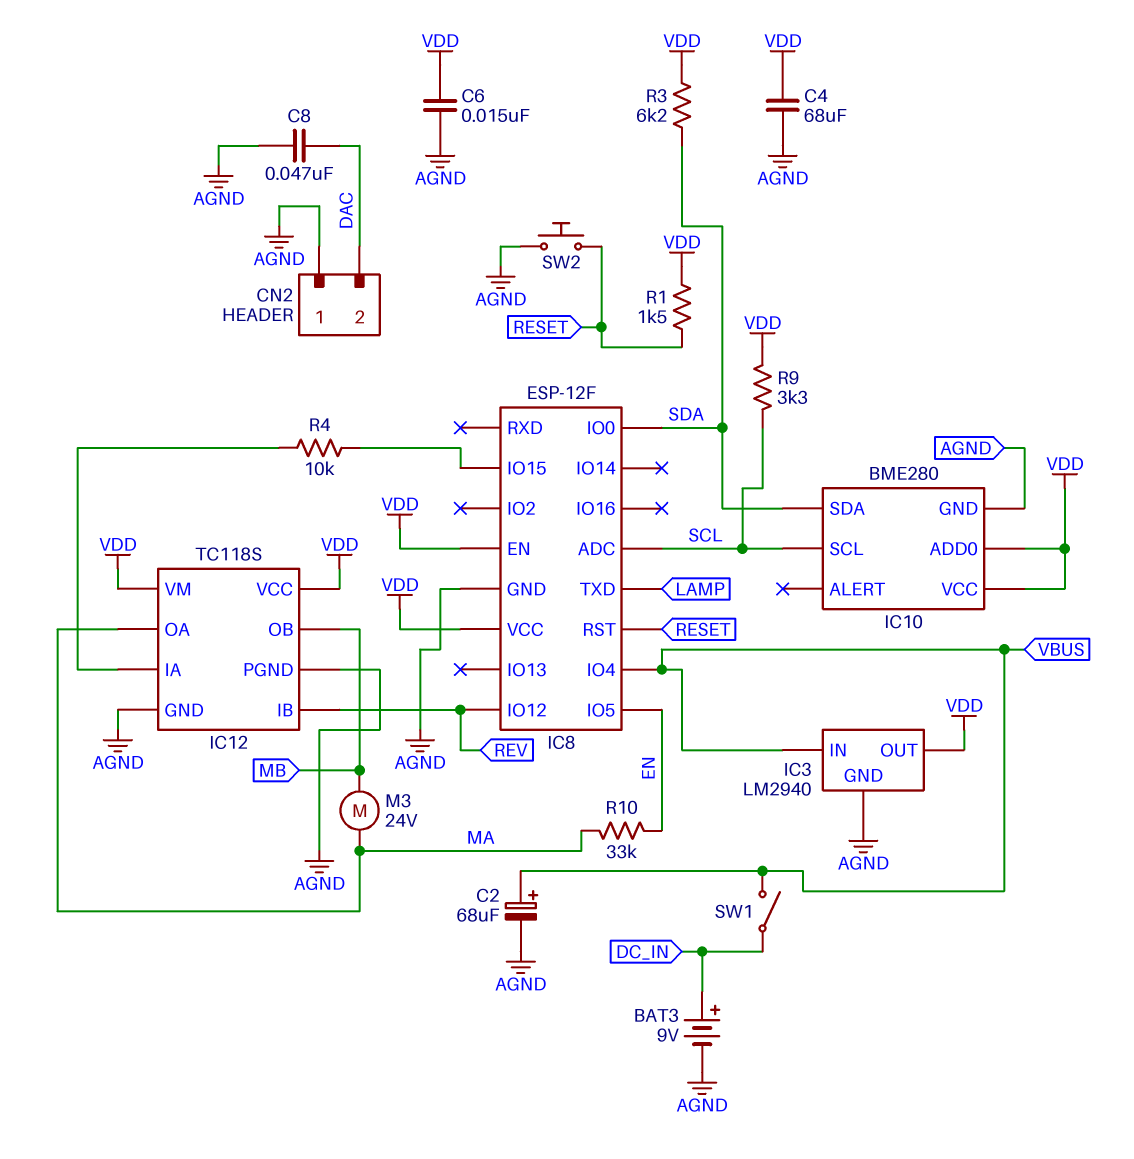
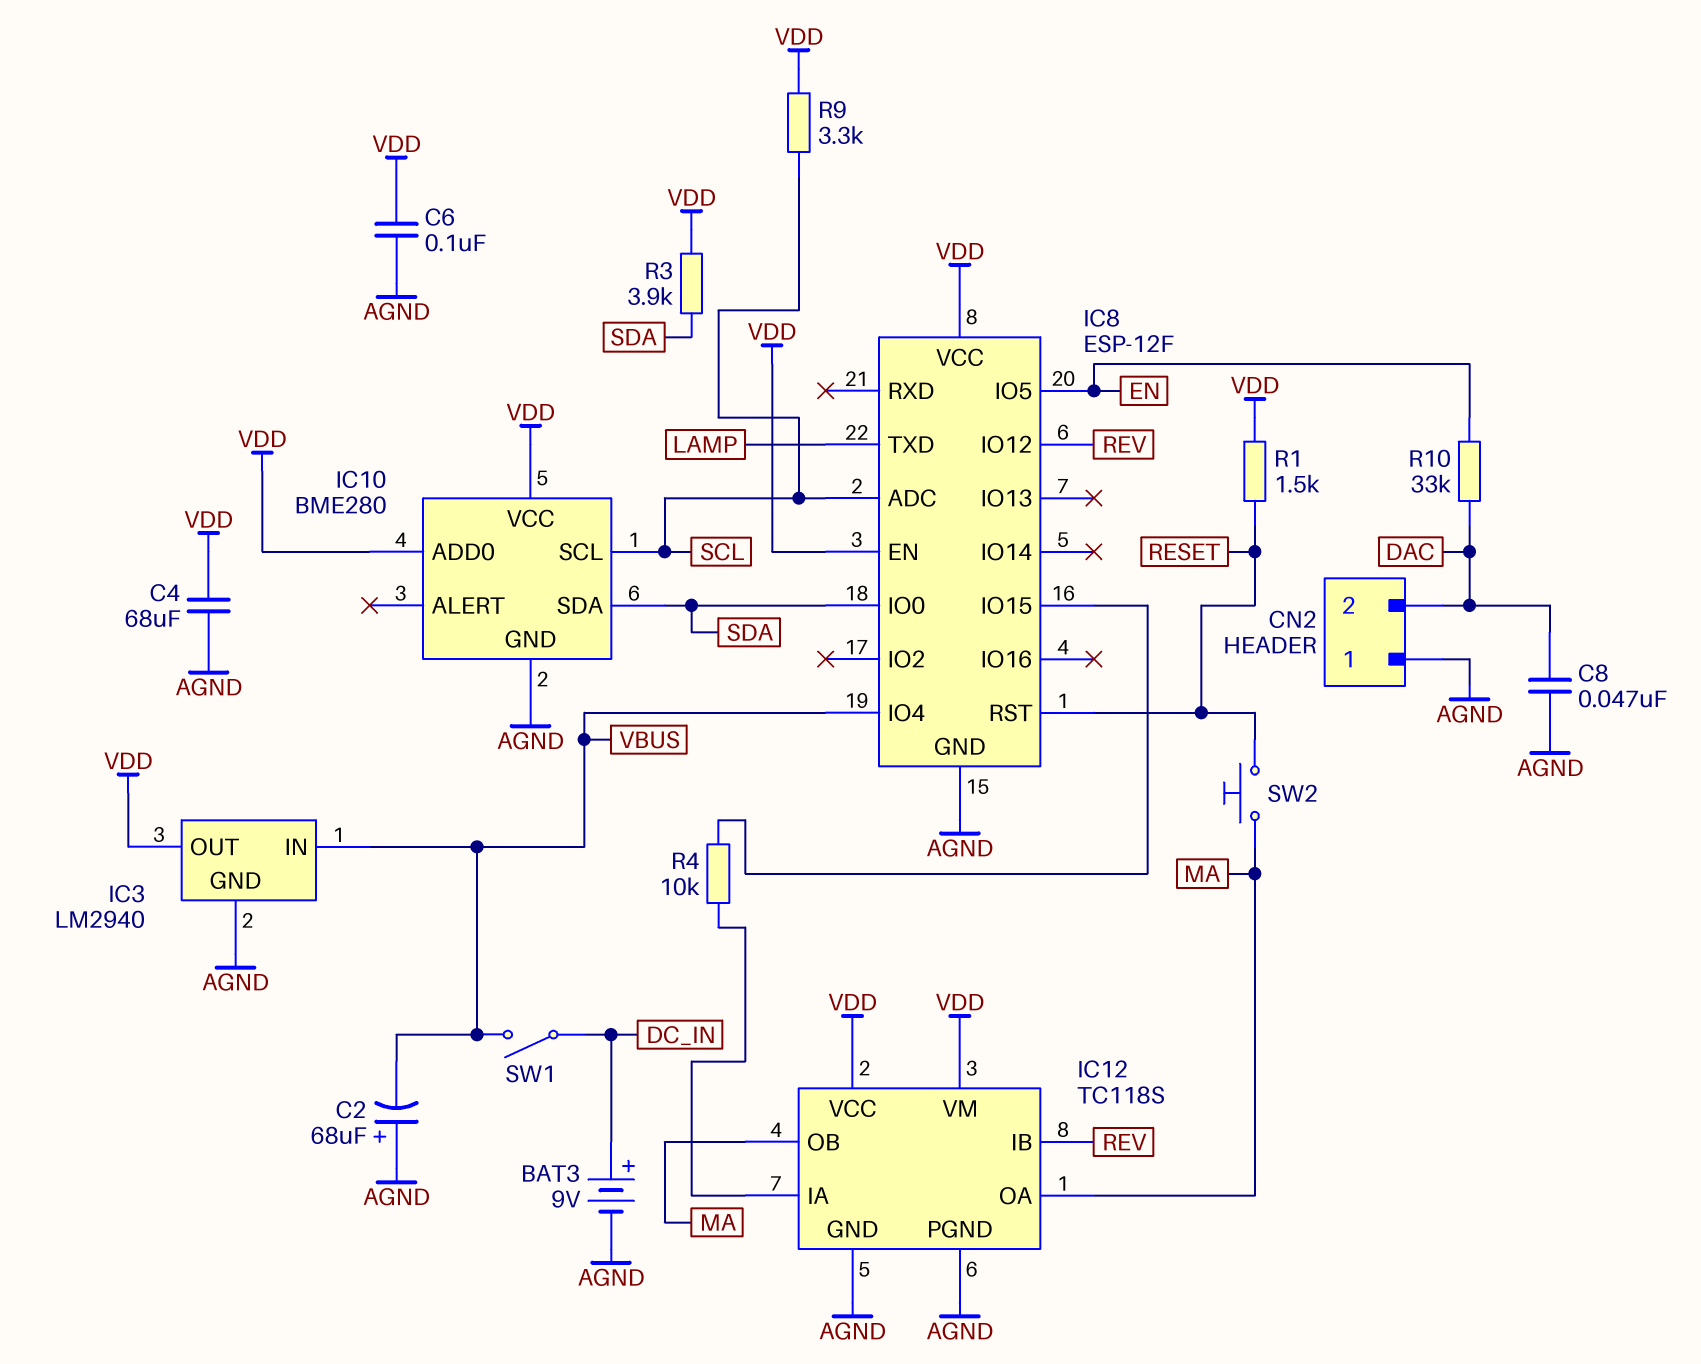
C2: 68uF (plus VBUS, minus AGND) -> 68uF (plus AGND, minus VBUS)
C6: 15nF (AGND, VDD) -> 100nF (AGND, VDD)
IC12 pin OB: MB -> MA
M3: motor 24V (MA, MB) -> none
R3: 6.2k (SDA, VDD) -> 3.9k (SDA, VDD)
R10: 33k (EN, MA) -> 33k (DAC, EN)
SW2: button (AGND, RESET) -> button (MA, RESET)

